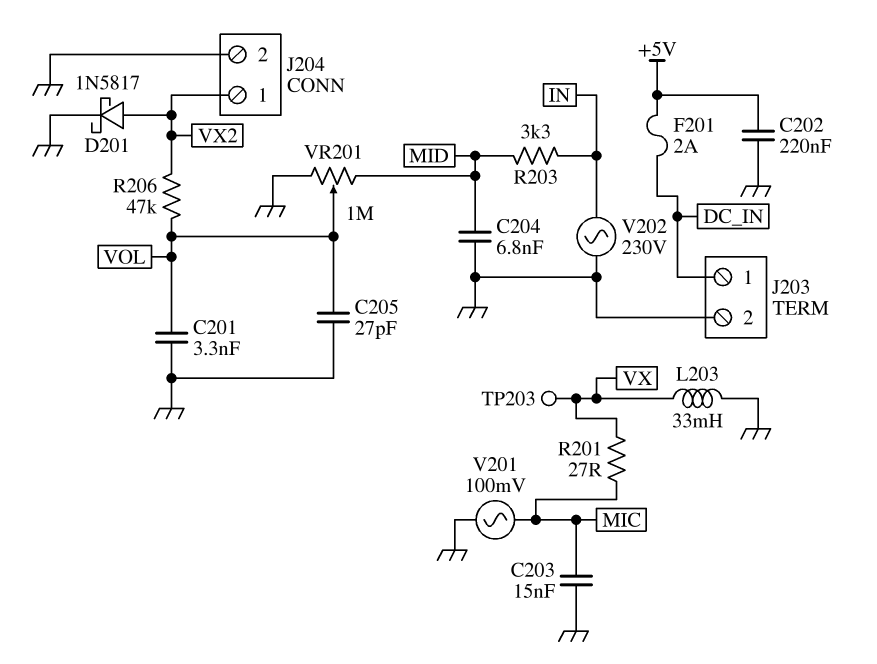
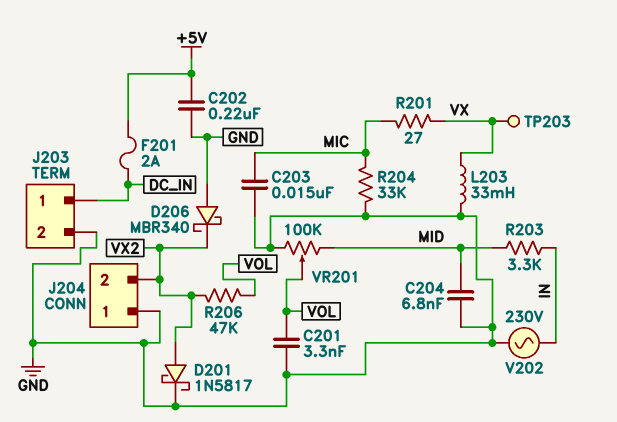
C205: 27pF (GND, VOL) -> none
D206: none -> schottky MBR340 (A GND, K VX2)
J204 pin 1: VX2 -> GND
J204 pin 2: GND -> VX2
R204: none -> 33k (GND, MIC)
V201: AC 100mV (GND, MIC) -> none
VR201: 1M (GND, MID, wiper VOL) -> 100k (GND, MID, wiper VOL)

